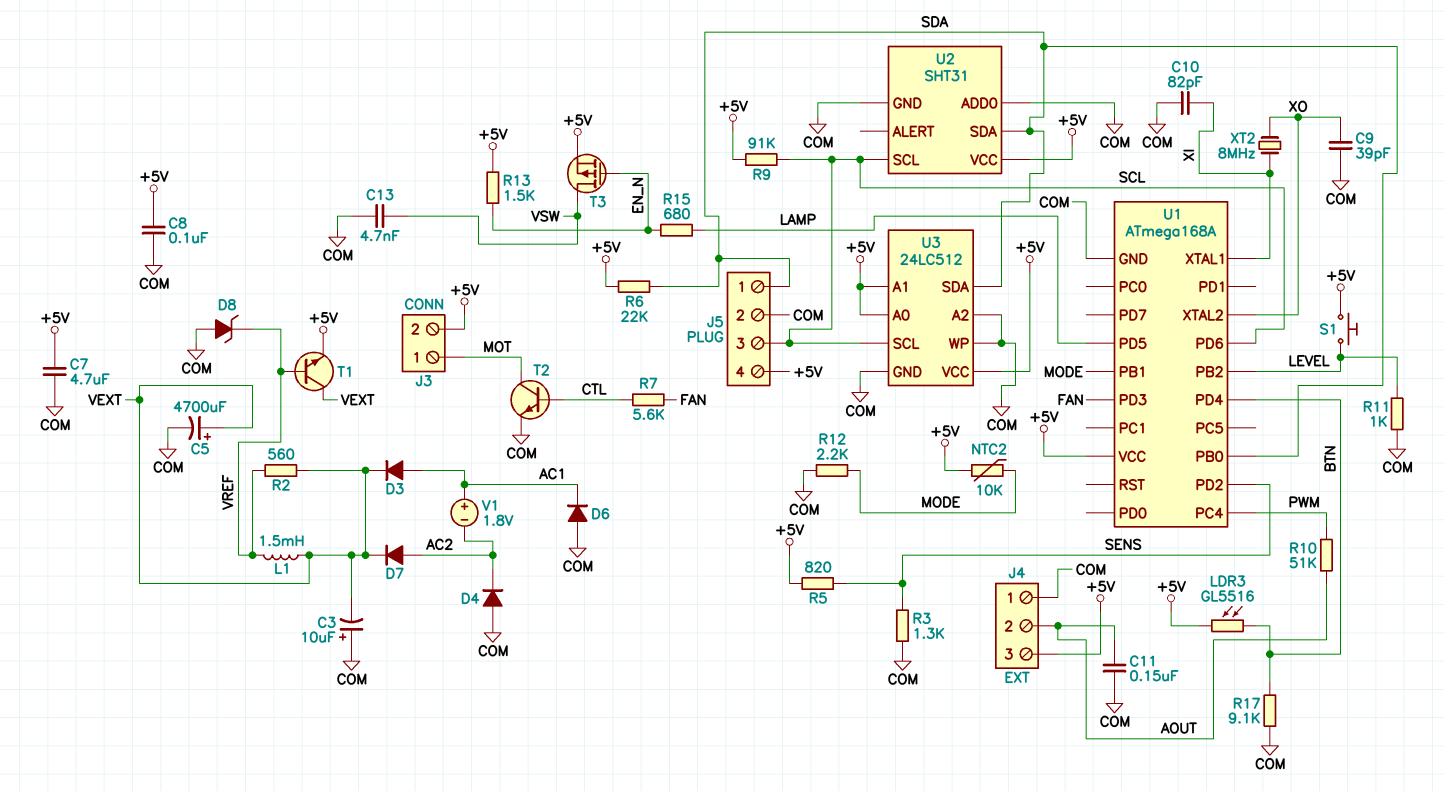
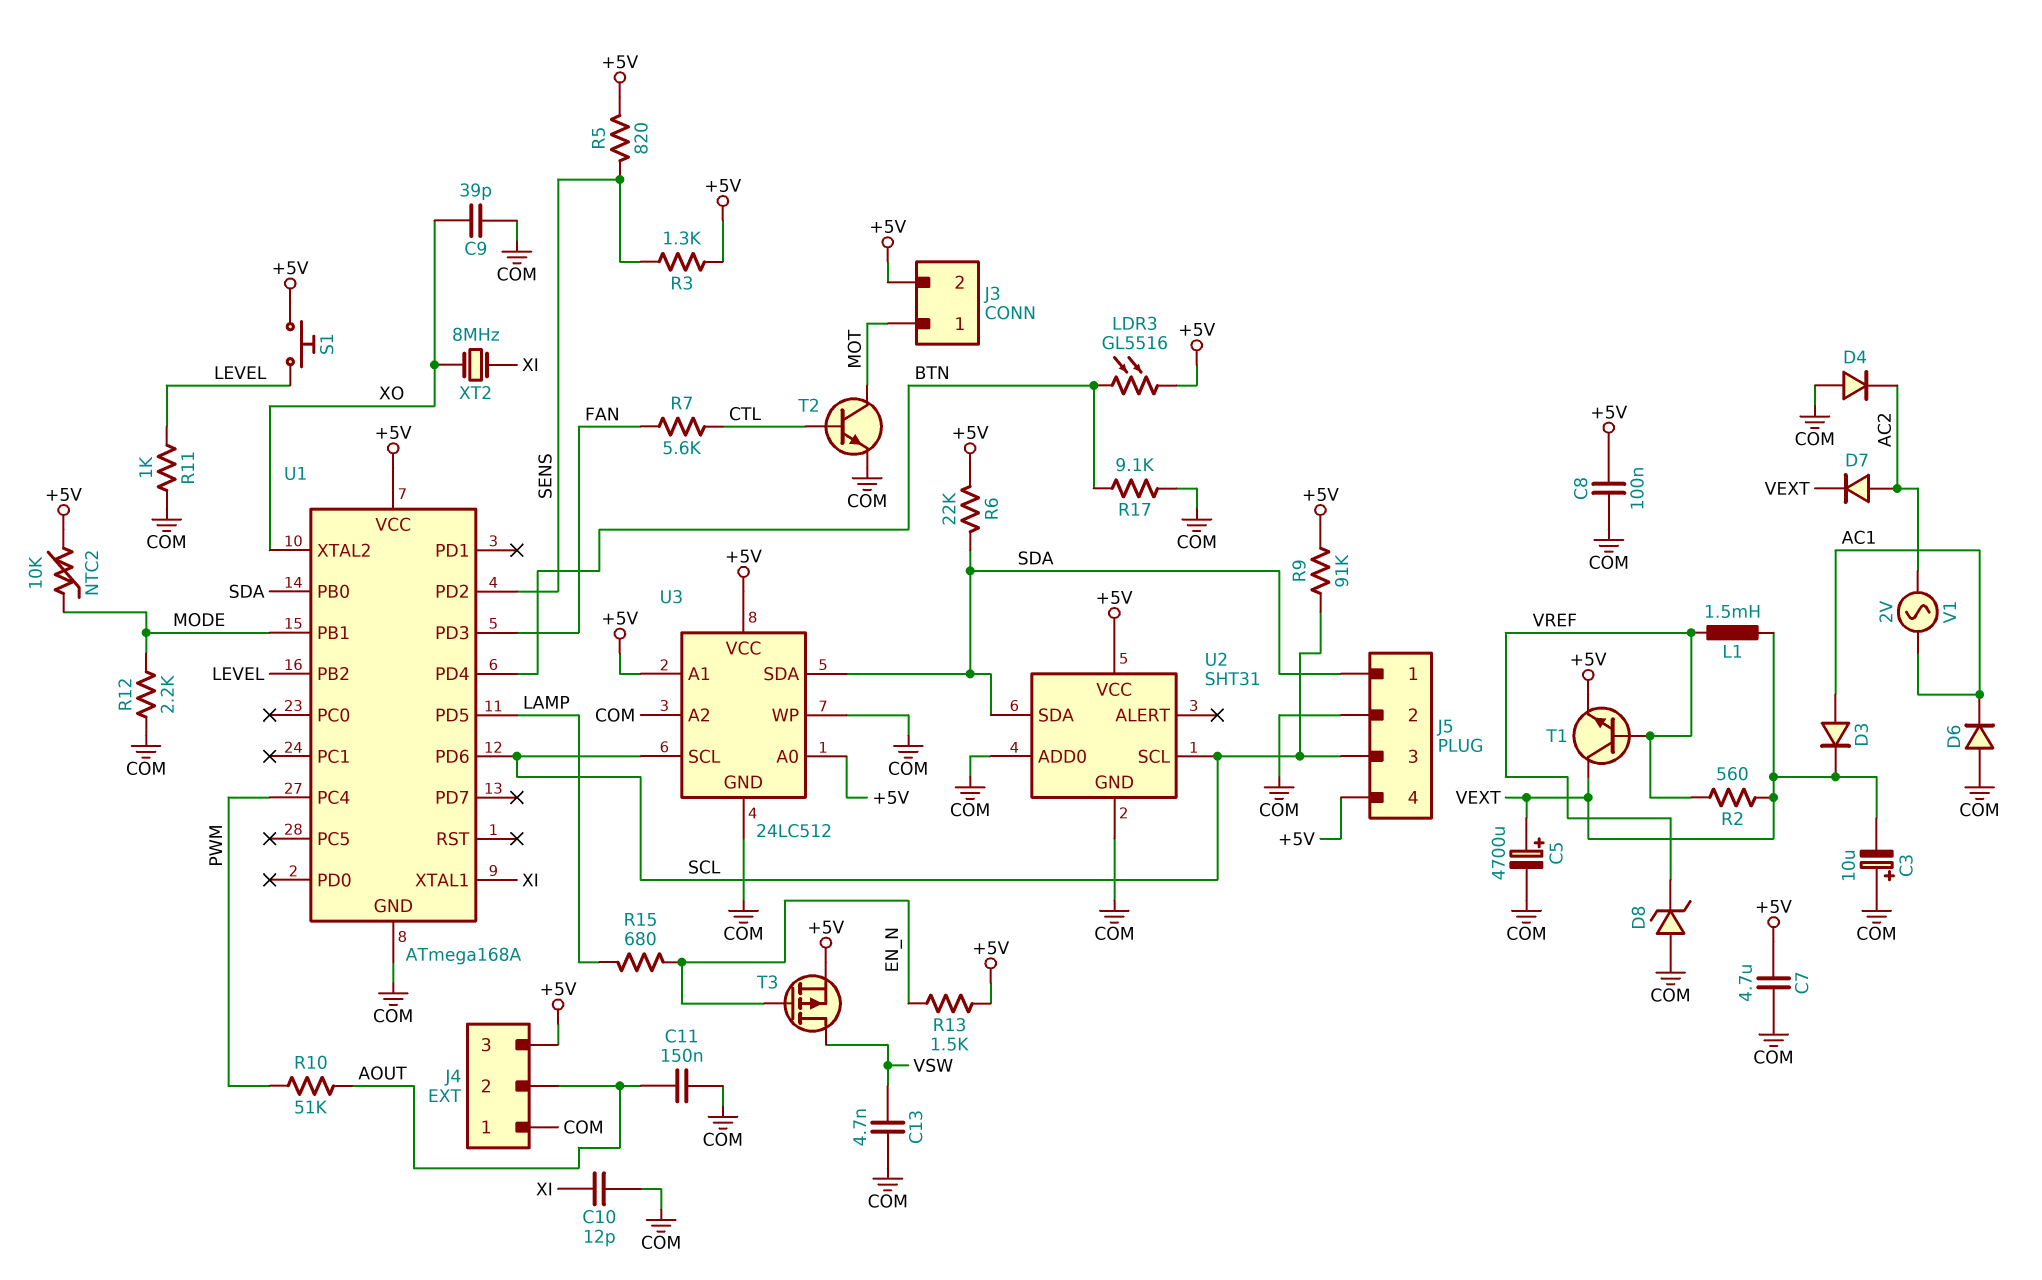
C10: 82pF (COM, XI) -> 12pF (COM, XI)
R3: 1.3k (COM, SENS) -> 1.3k (+5V, SENS)
V1: 1.8V (plus AC1, minus AC2) -> AC 2V (AC1, AC2)

